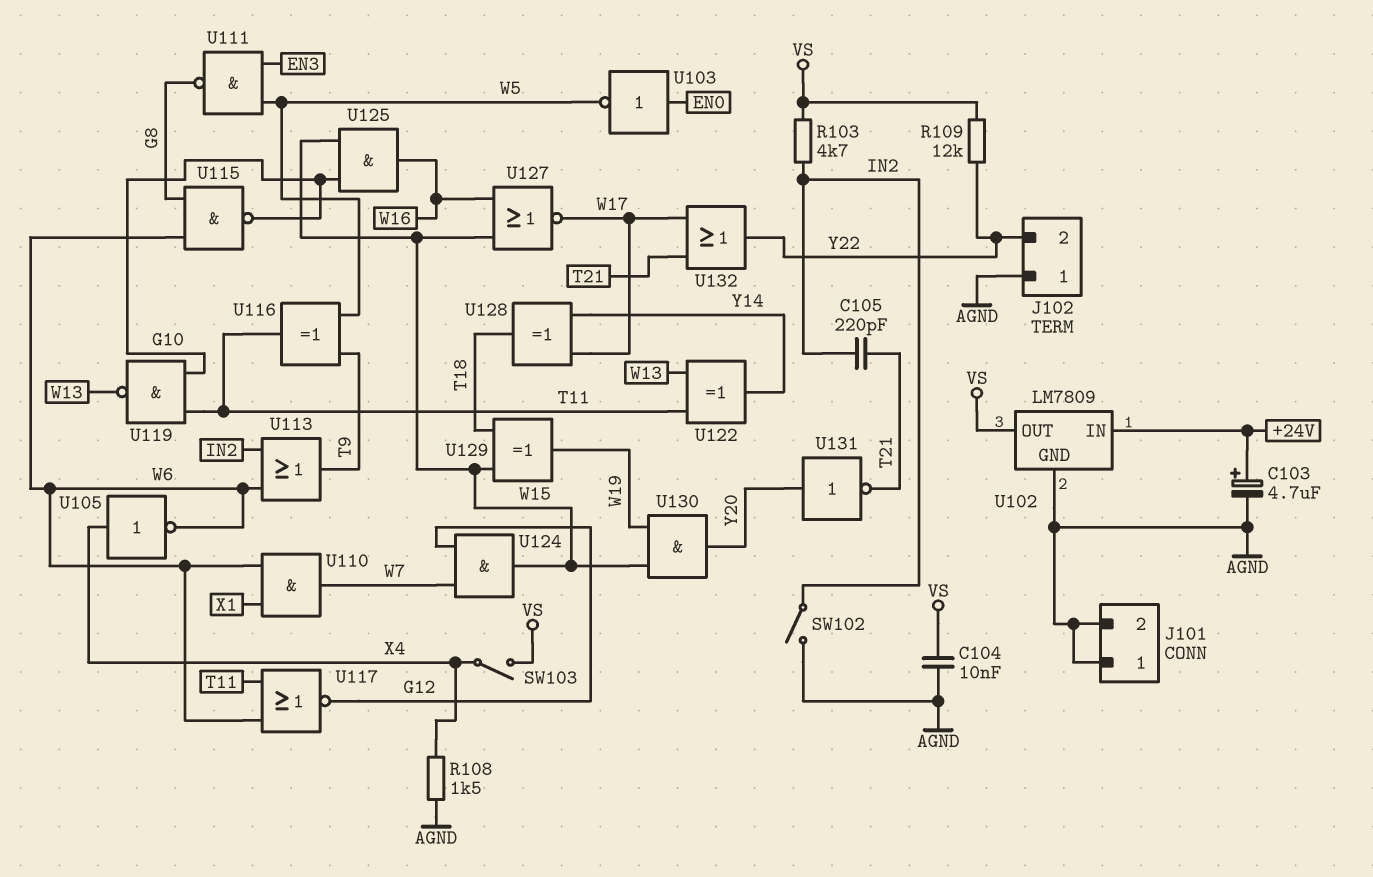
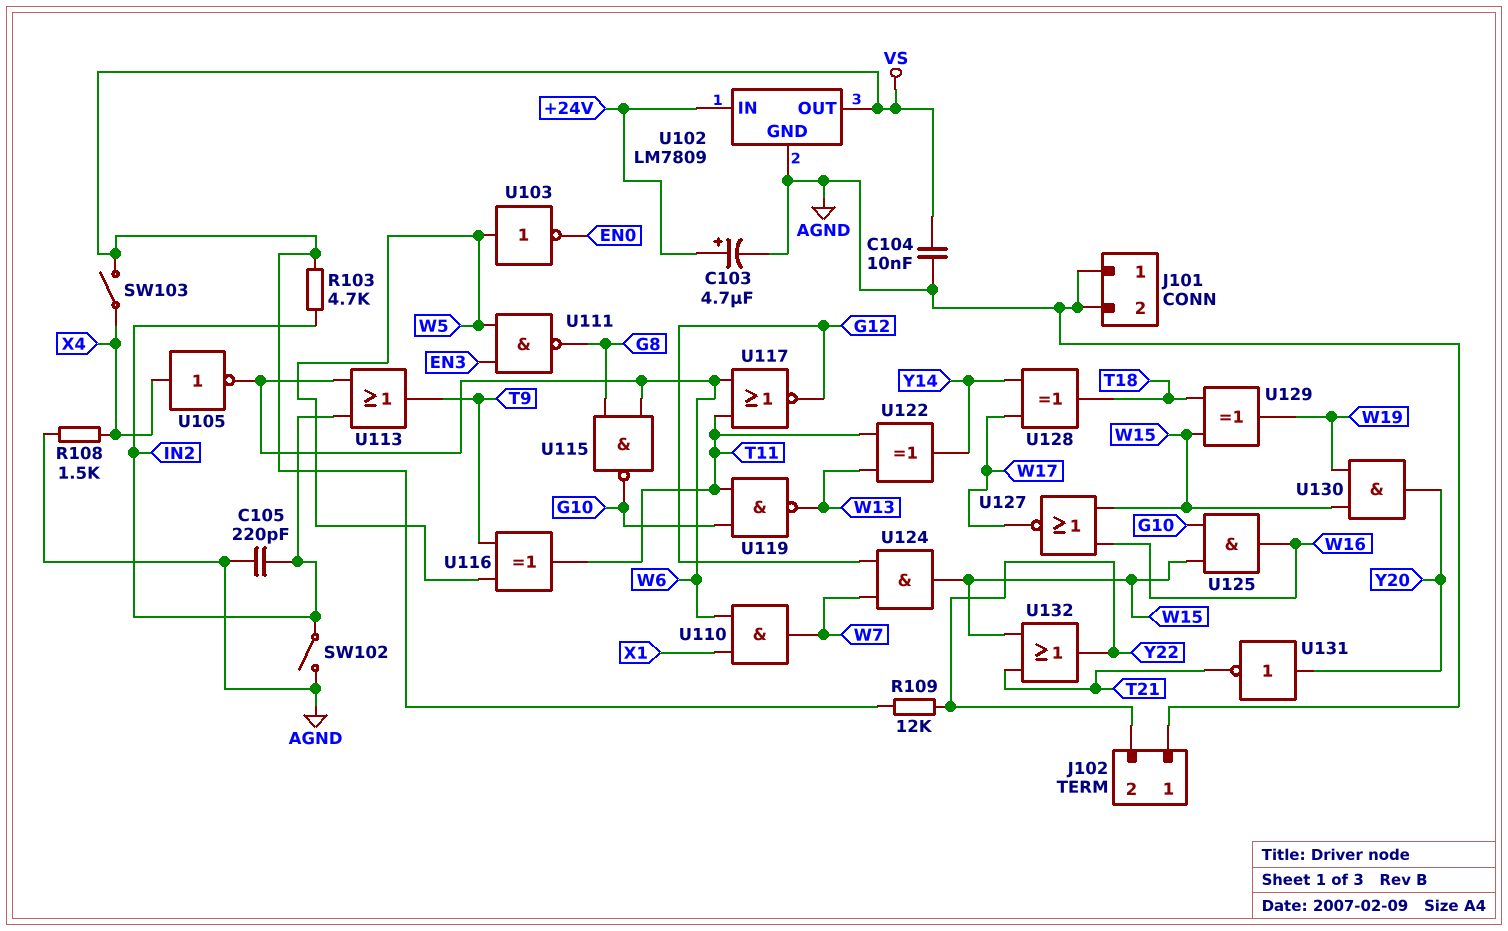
C105: 220pF (IN2, T21) -> 220pF (AGND, IN2)
U103: NOT (in EN0, out W5) -> NOT (in W5, out EN0)
U132: OR (in T21, in W17, out Y22) -> OR (in T21, in W15, out Y22)

